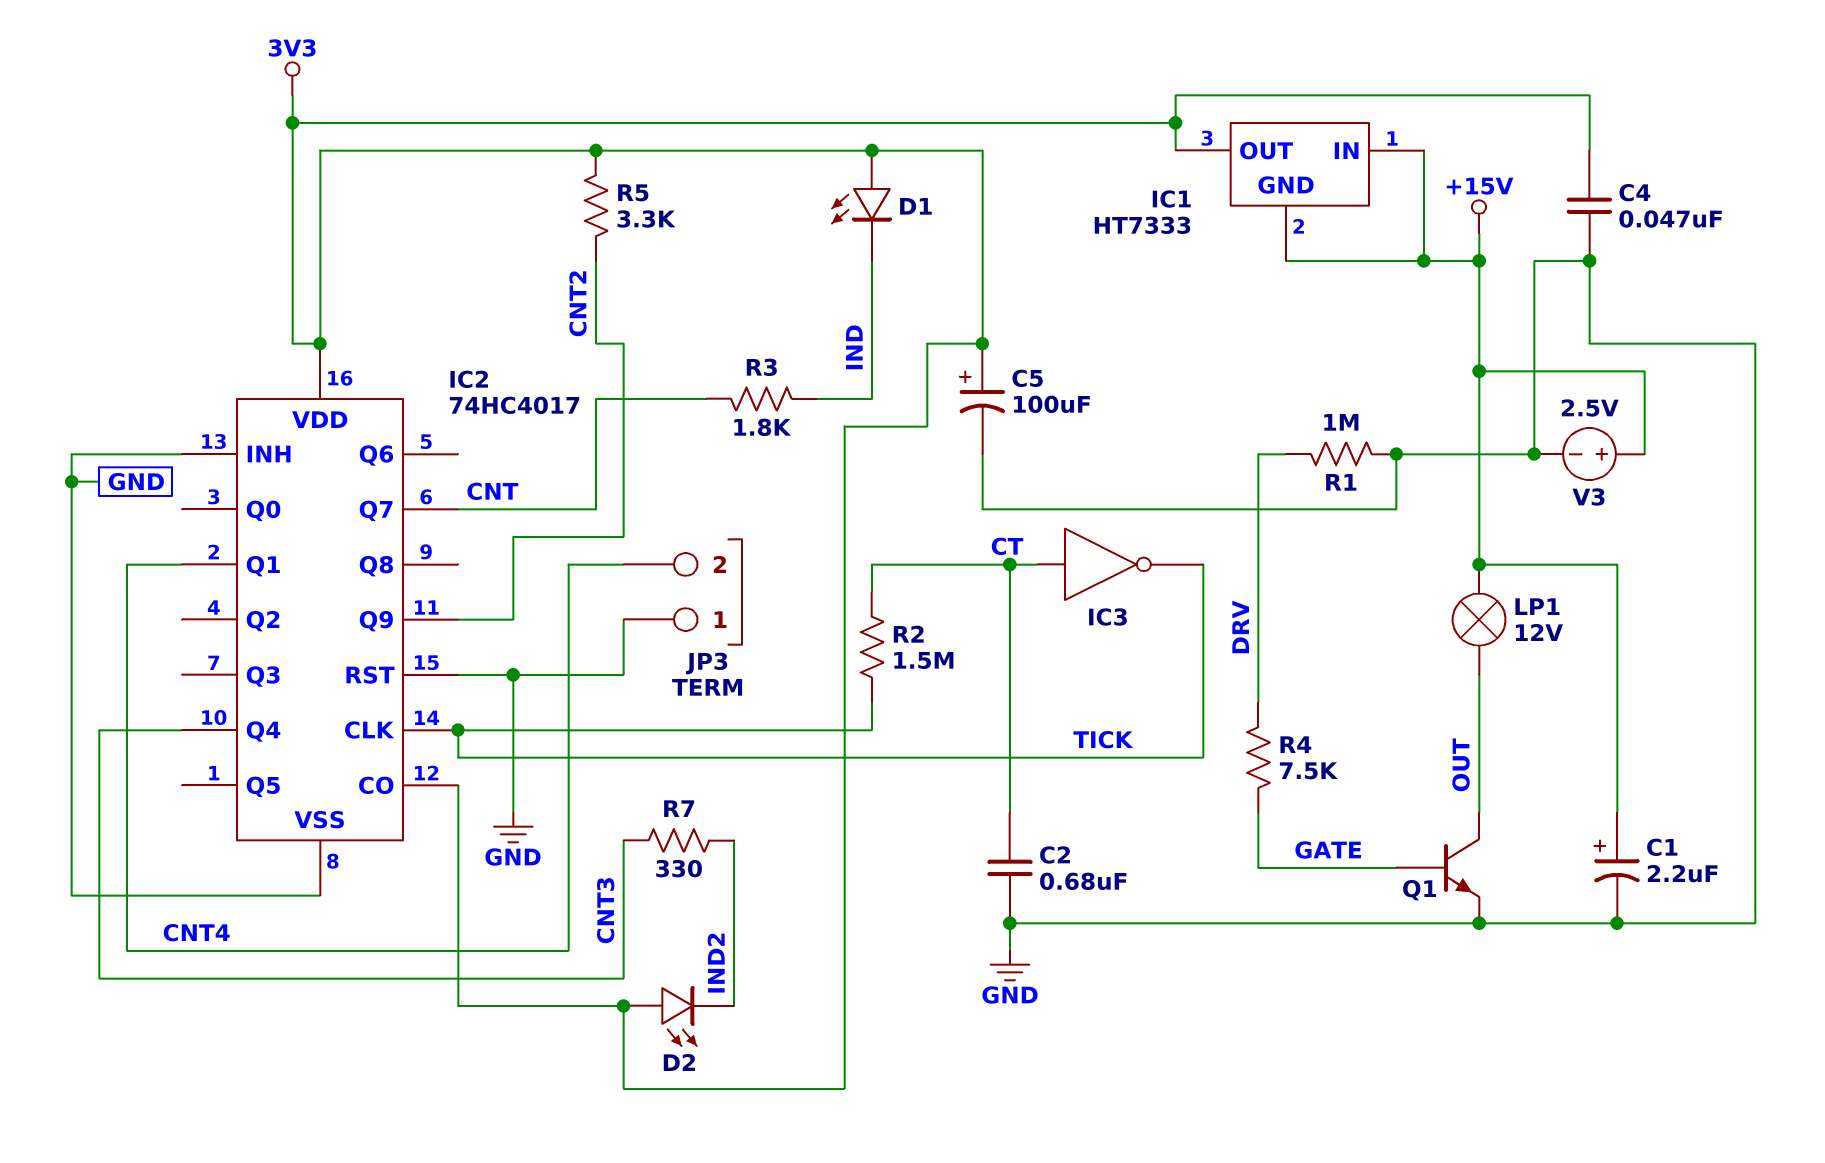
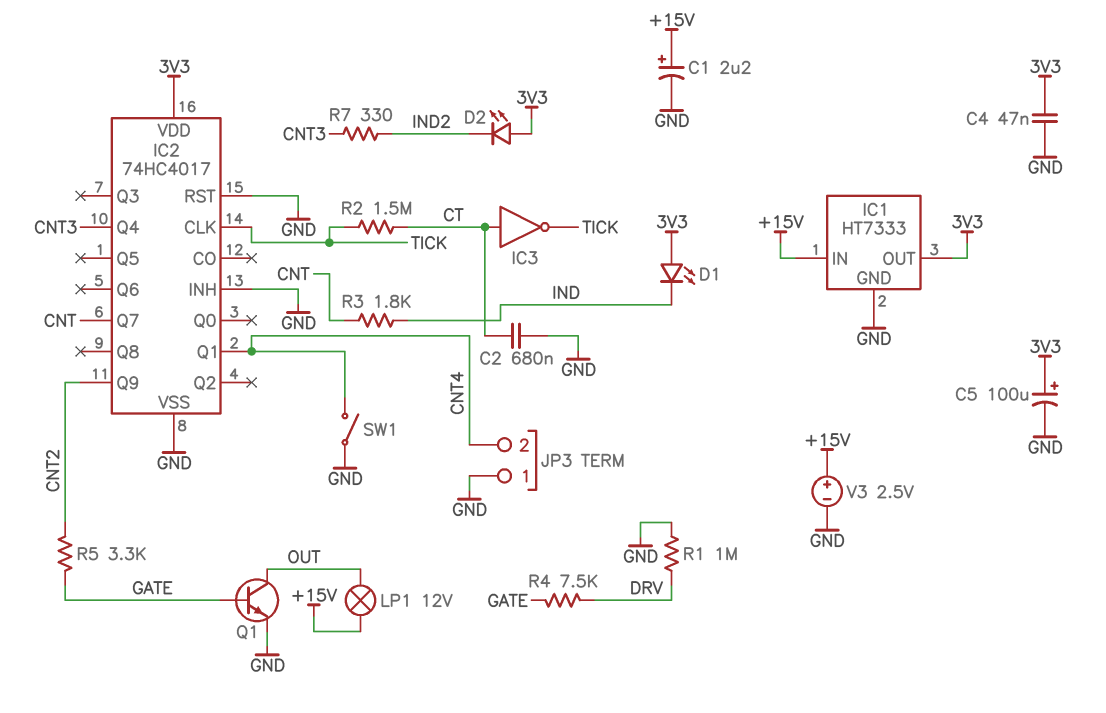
IC1 pin GND: +15V -> GND
IC2 pin CO: 3V3 -> none
R5: 3.3k (3V3, CNT2) -> 3.3k (CNT2, GATE)
SW1: none -> switch (CNT4, GND)

